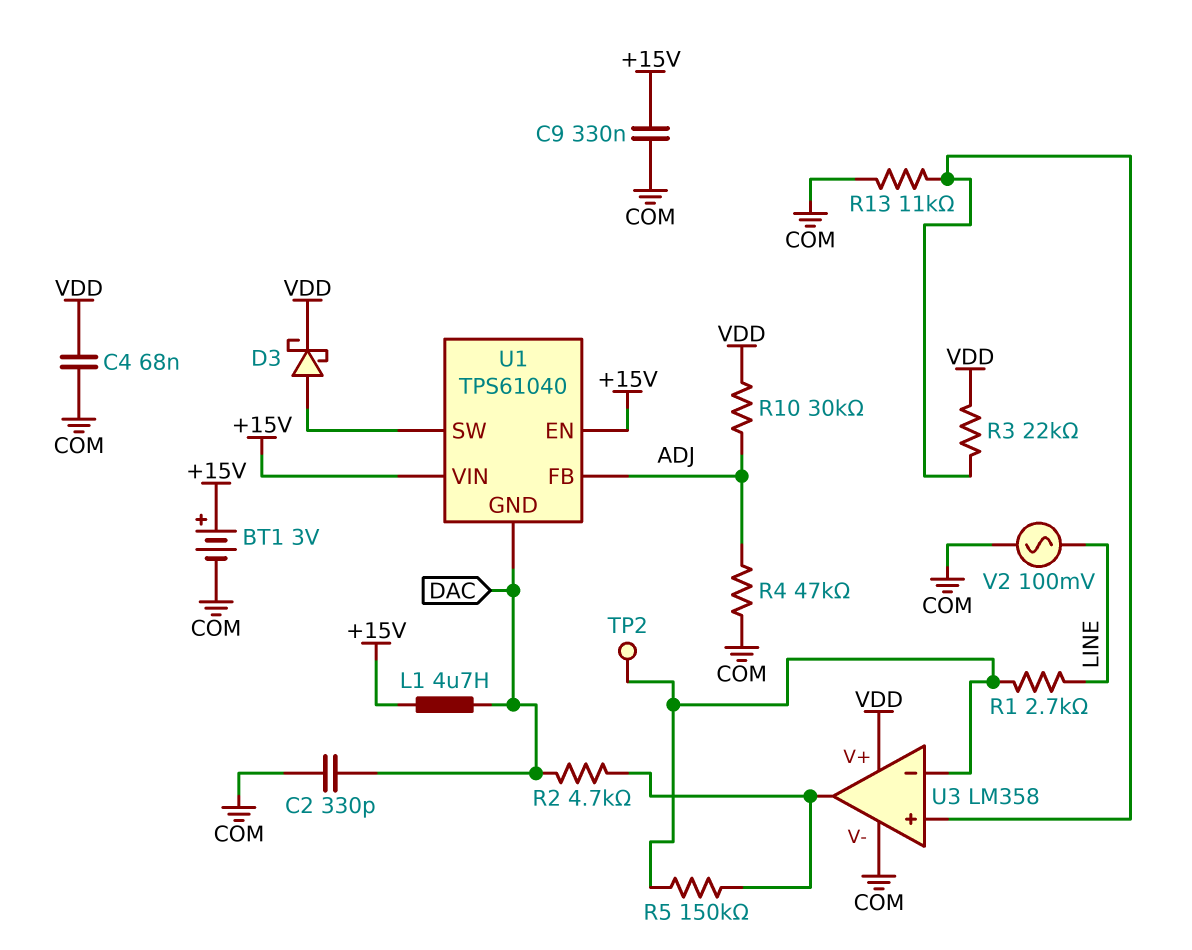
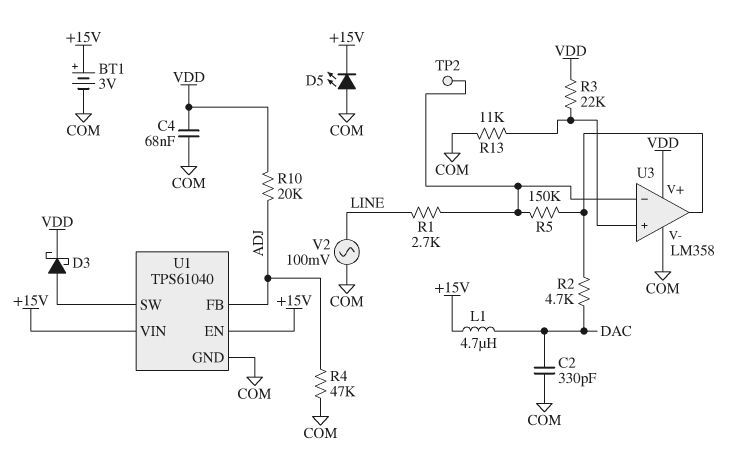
C9: 330nF (+15V, COM) -> none
D5: none -> LED (A COM, K +15V)
R10: 30k (ADJ, VDD) -> 20k (ADJ, VDD)
U1 pin GND: DAC -> COM

